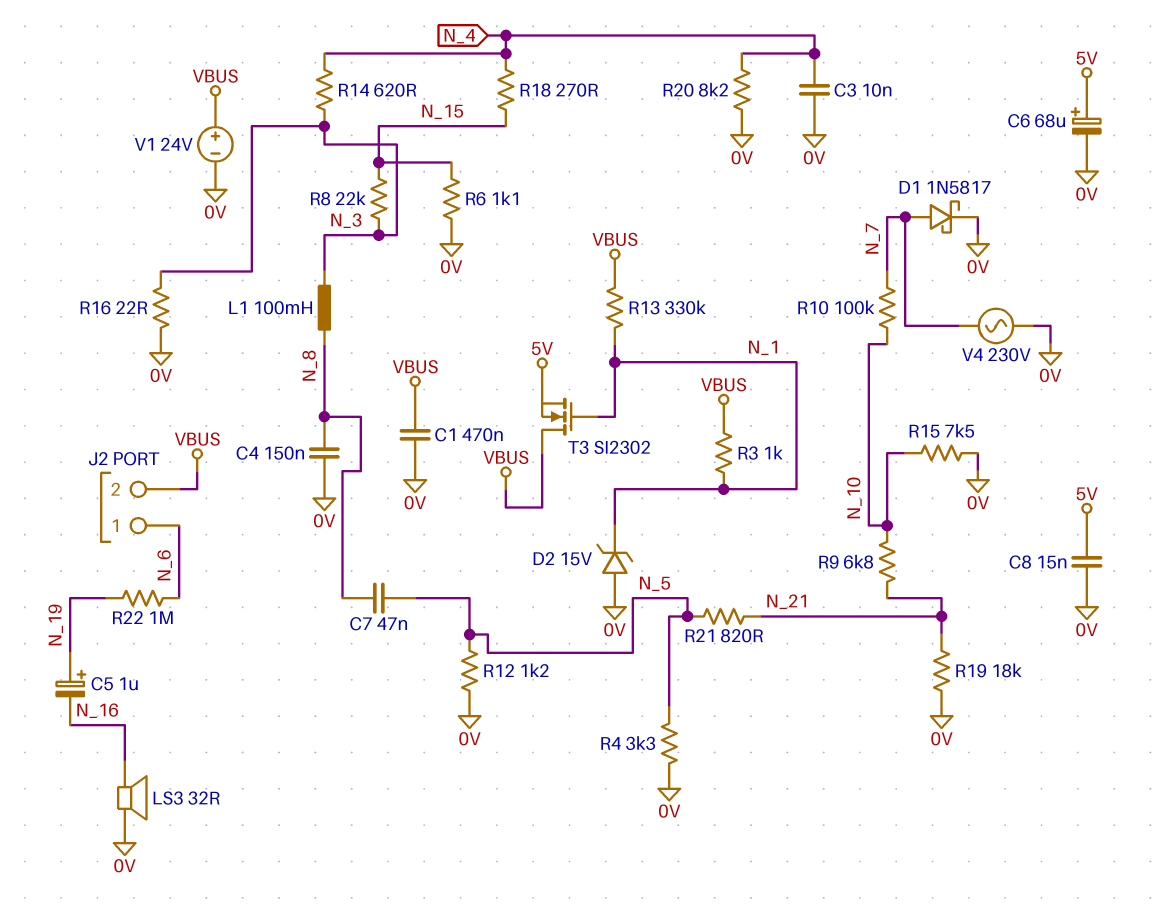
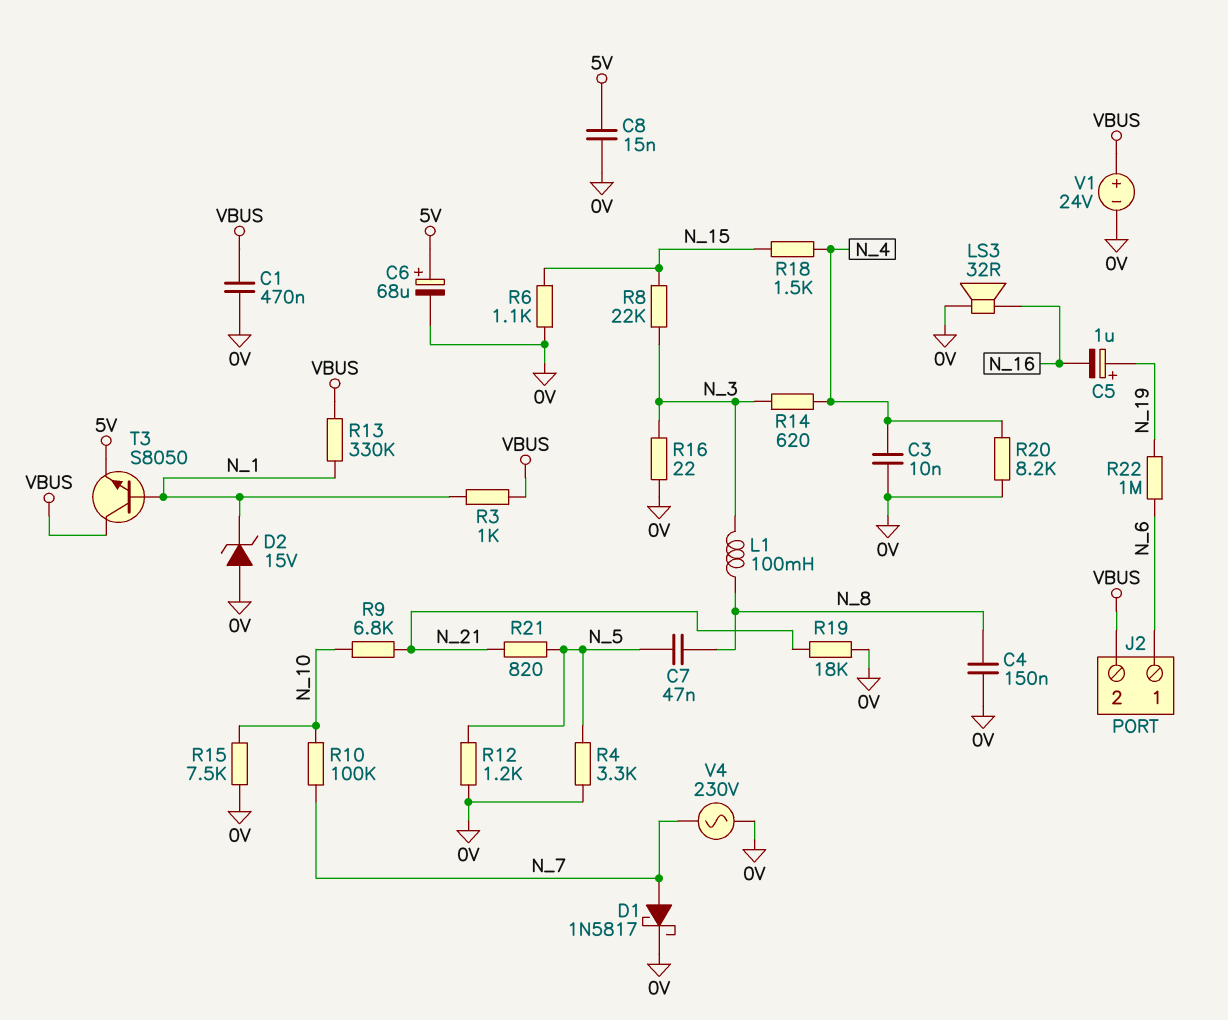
R18: 270 (N_4, N_15) -> 1.5k (N_4, N_15)
T3: NMOS SI2302 (G N_1, D VBUS, S 5V) -> NPN S8050 (B N_1, C VBUS, E 5V)

